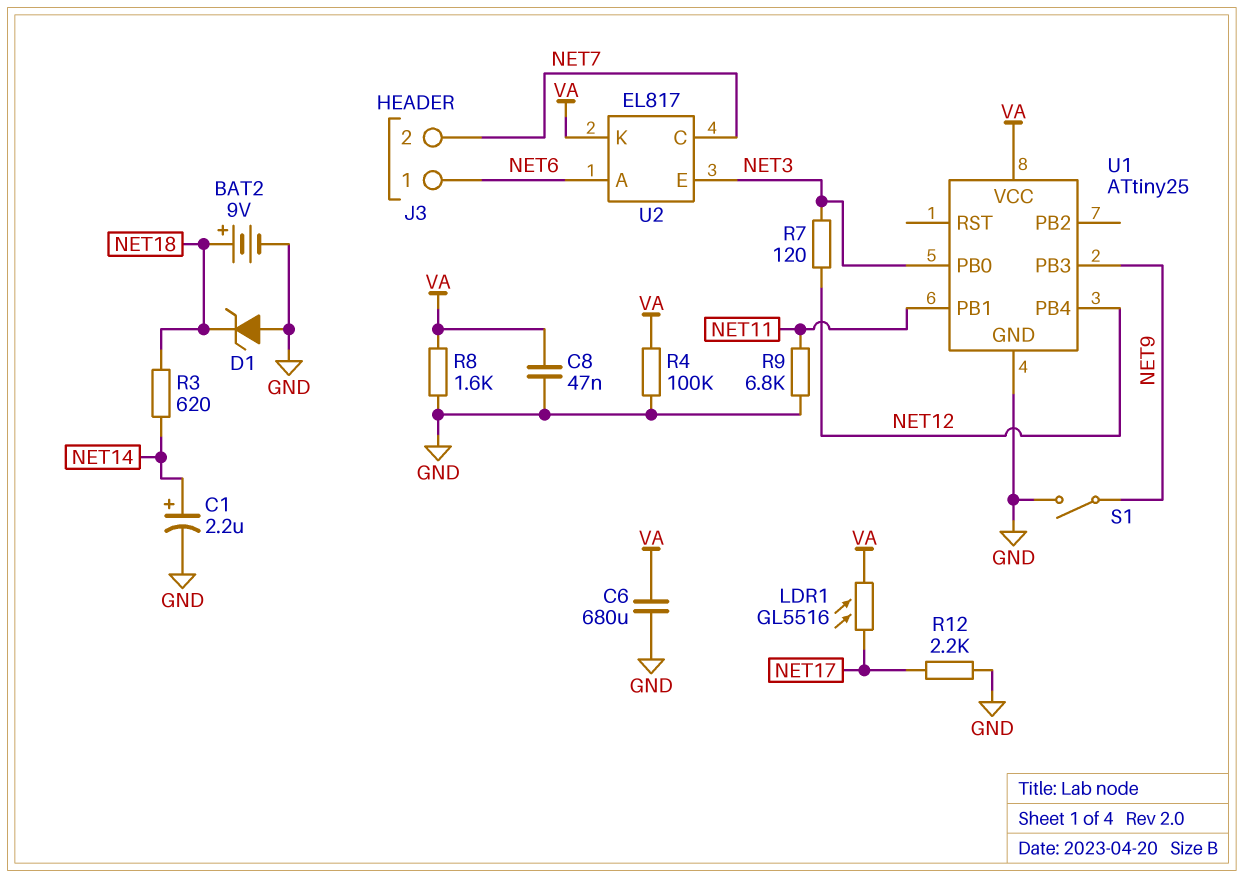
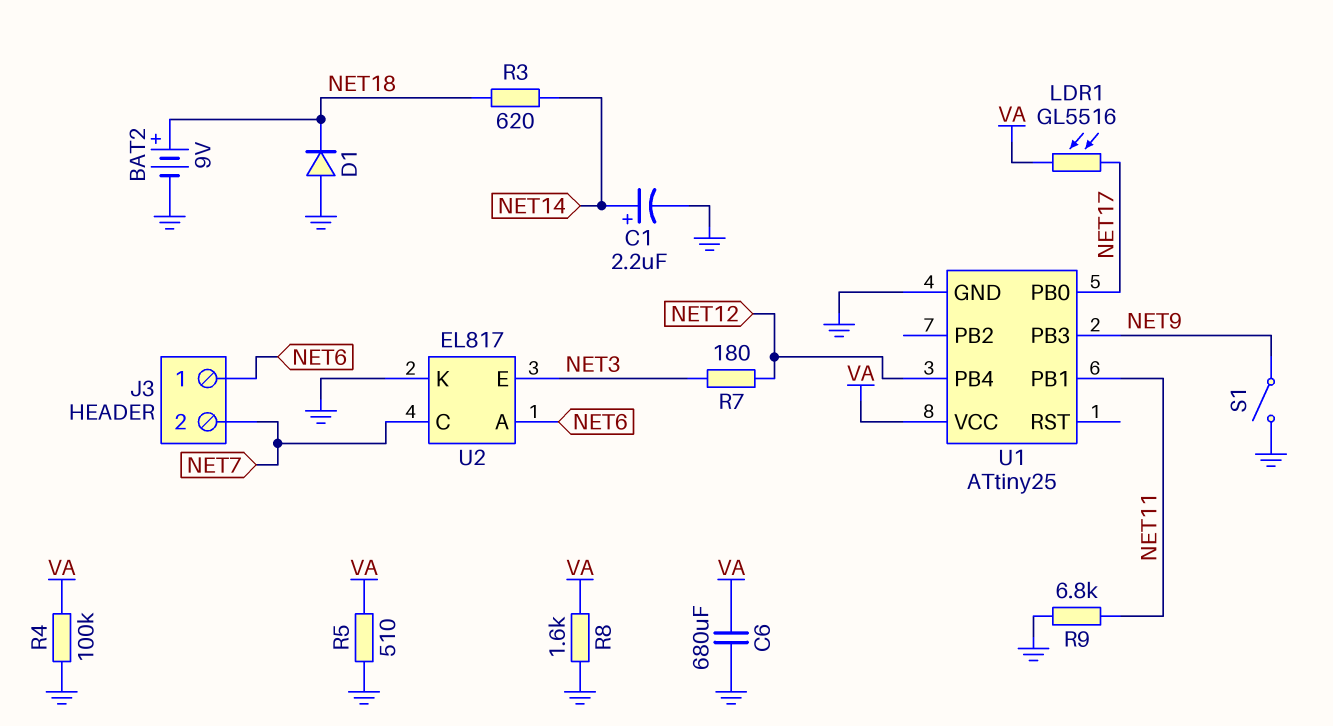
C8: 47nF (GND, VA) -> none
D1: zener (A GND, K NET18) -> diode (A GND, K NET18)
R5: none -> 510 (GND, VA)
R7: 120 (NET3, NET12) -> 180 (NET3, NET12)
R12: 2.2k (GND, NET17) -> none
U1 pin PB0: NET3 -> NET17
U2 pin K: VA -> GND

